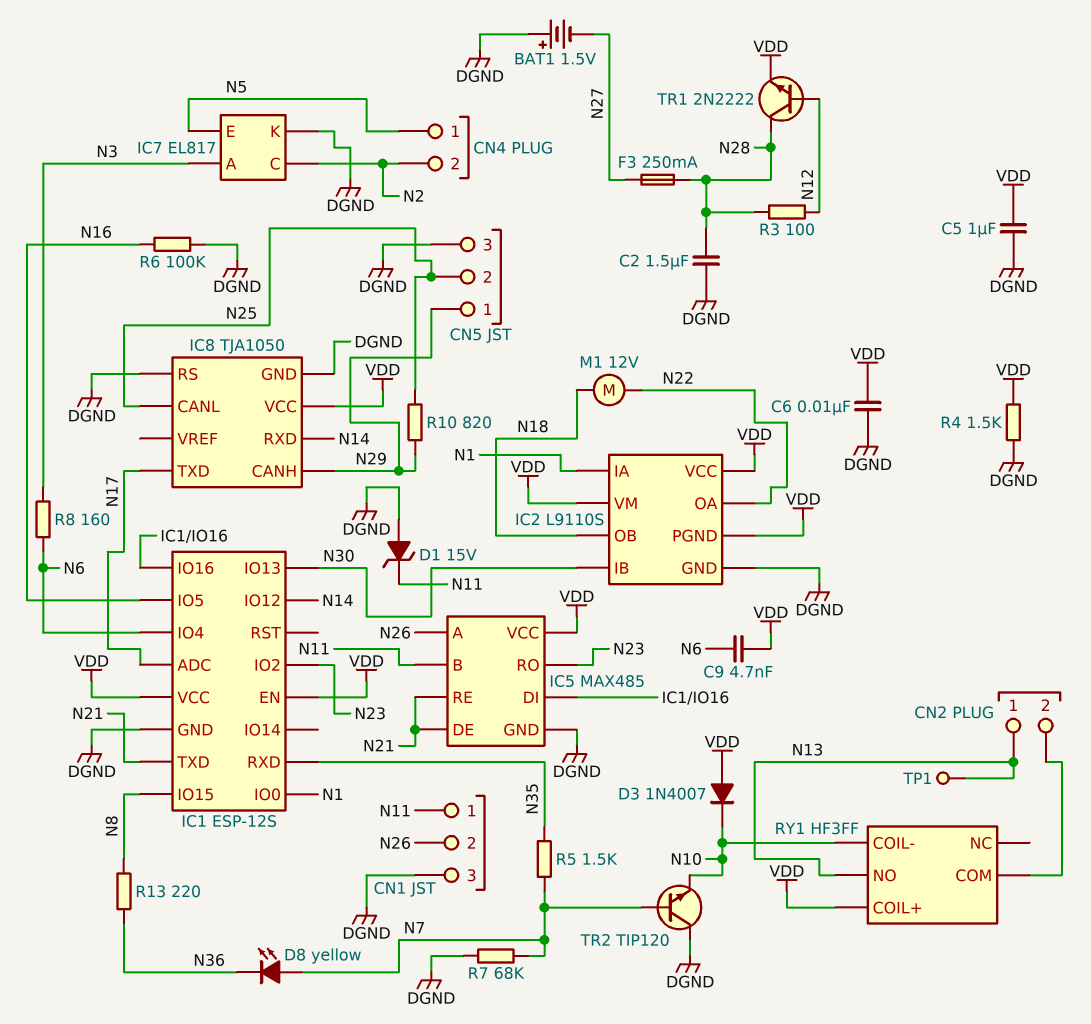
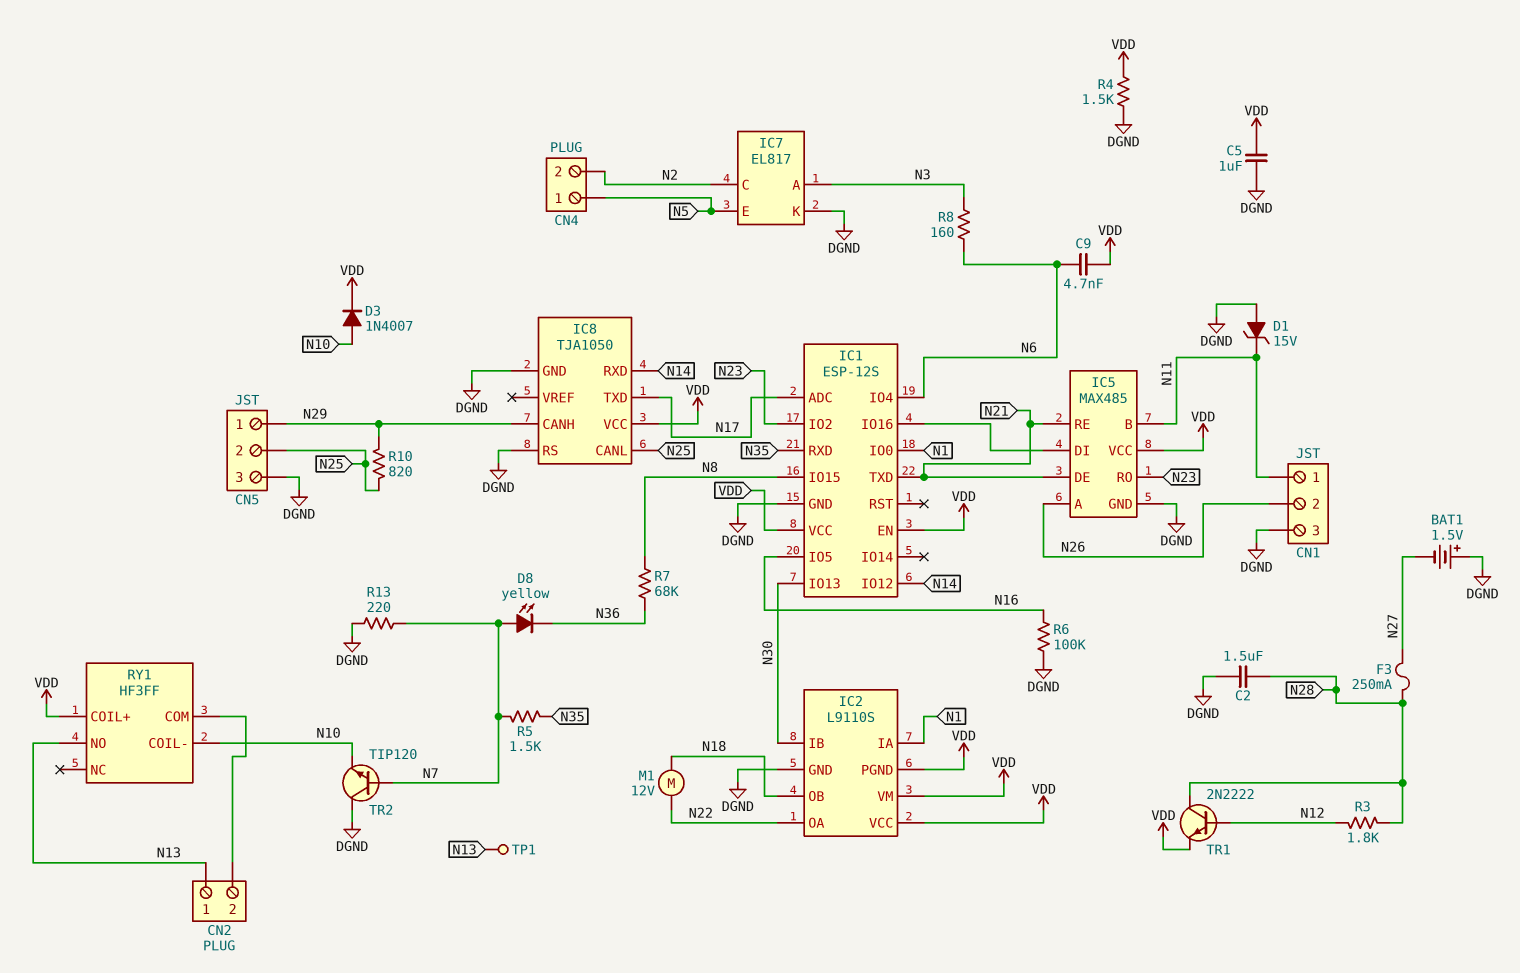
C6: 10nF (DGND, VDD) -> none
D3: diode 1N4007 (A VDD, K N10) -> diode 1N4007 (A N10, K VDD)
R3: 100 (N12, N28) -> 1.8k (N12, N28)
R7: 68k (DGND, N7) -> 68k (N8, N36)
R13: 220 (N8, N36) -> 220 (DGND, N7)

